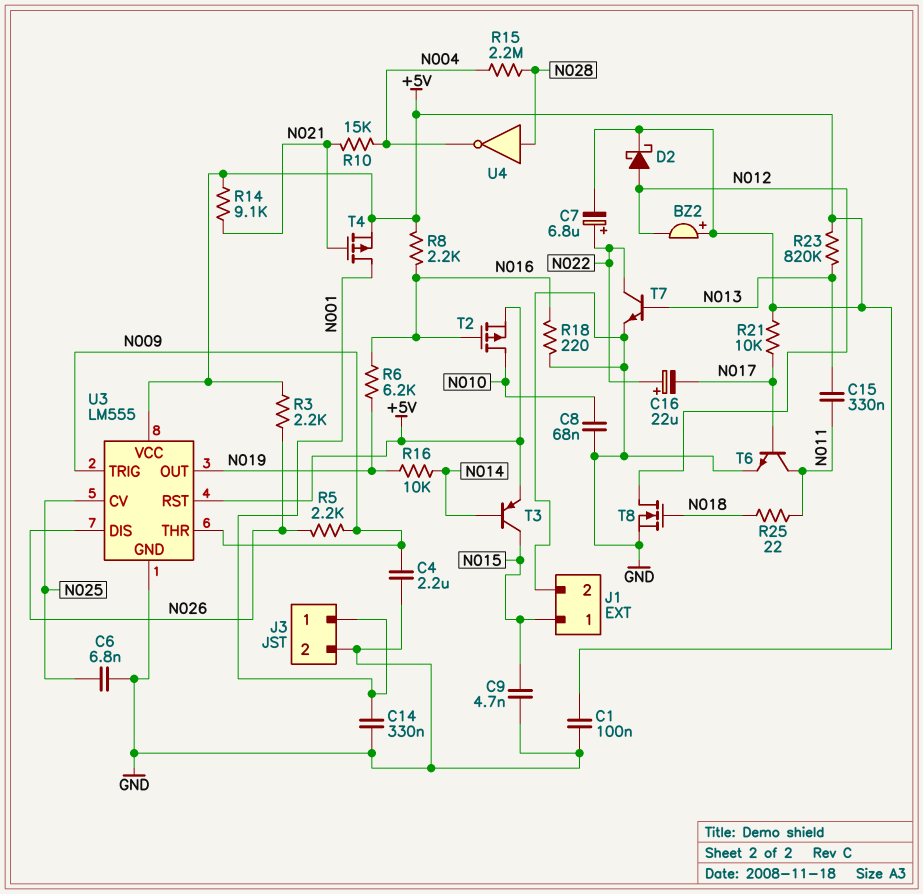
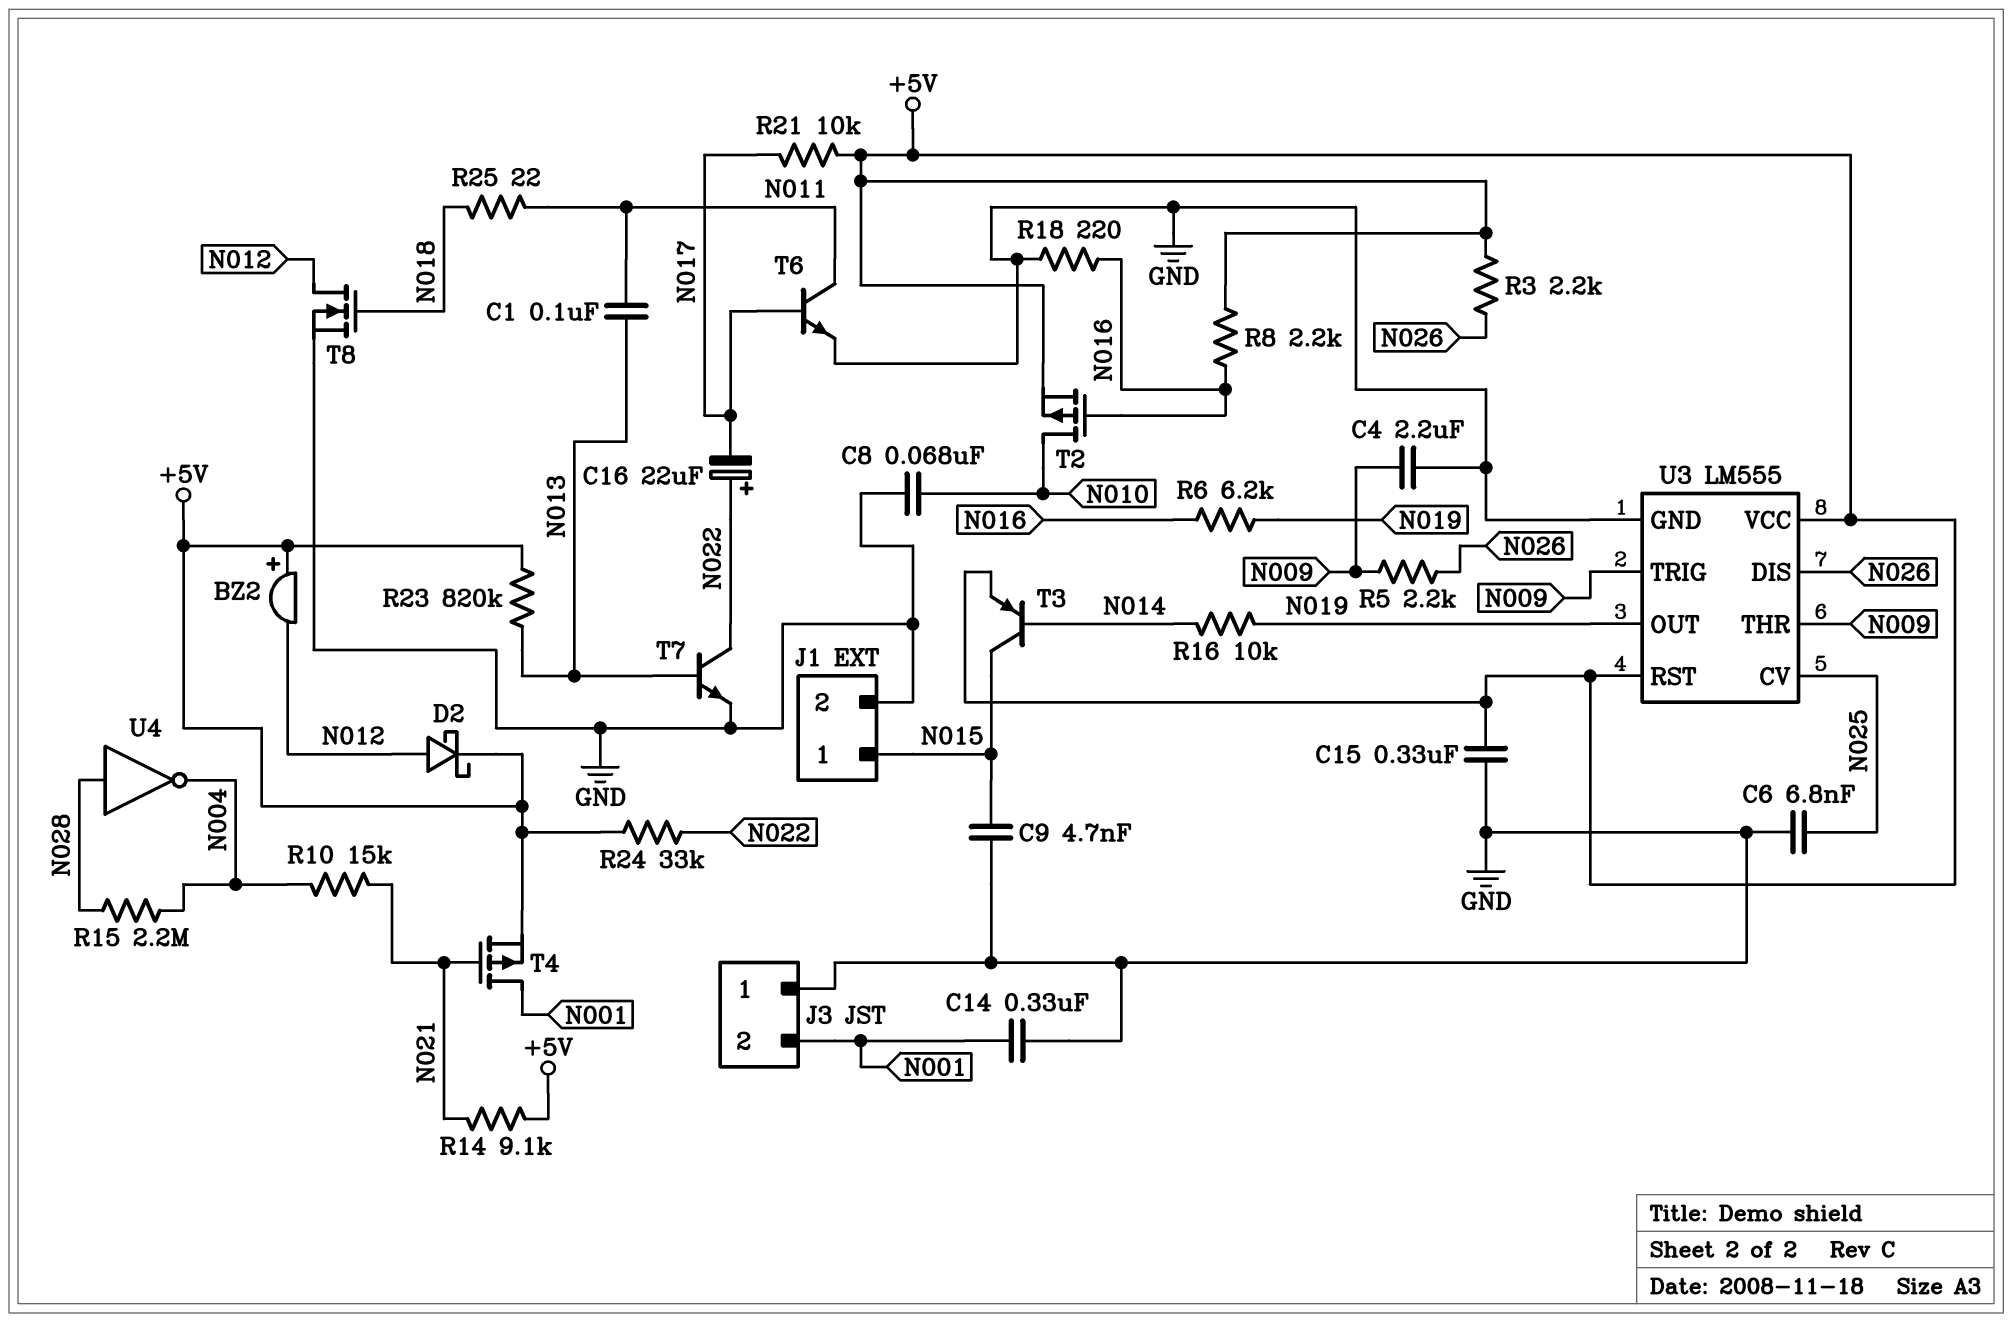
C1: 100nF (+5V, GND) -> 100nF (N011, N013)
C7: 6.8uF (plus N022, minus +5V) -> none
C15: 330nF (N011, N013) -> 330nF (+5V, GND)
J3 pin 1: N001 -> GND
J3 pin 2: GND -> N001
R24: none -> 33k (+5V, N022)

